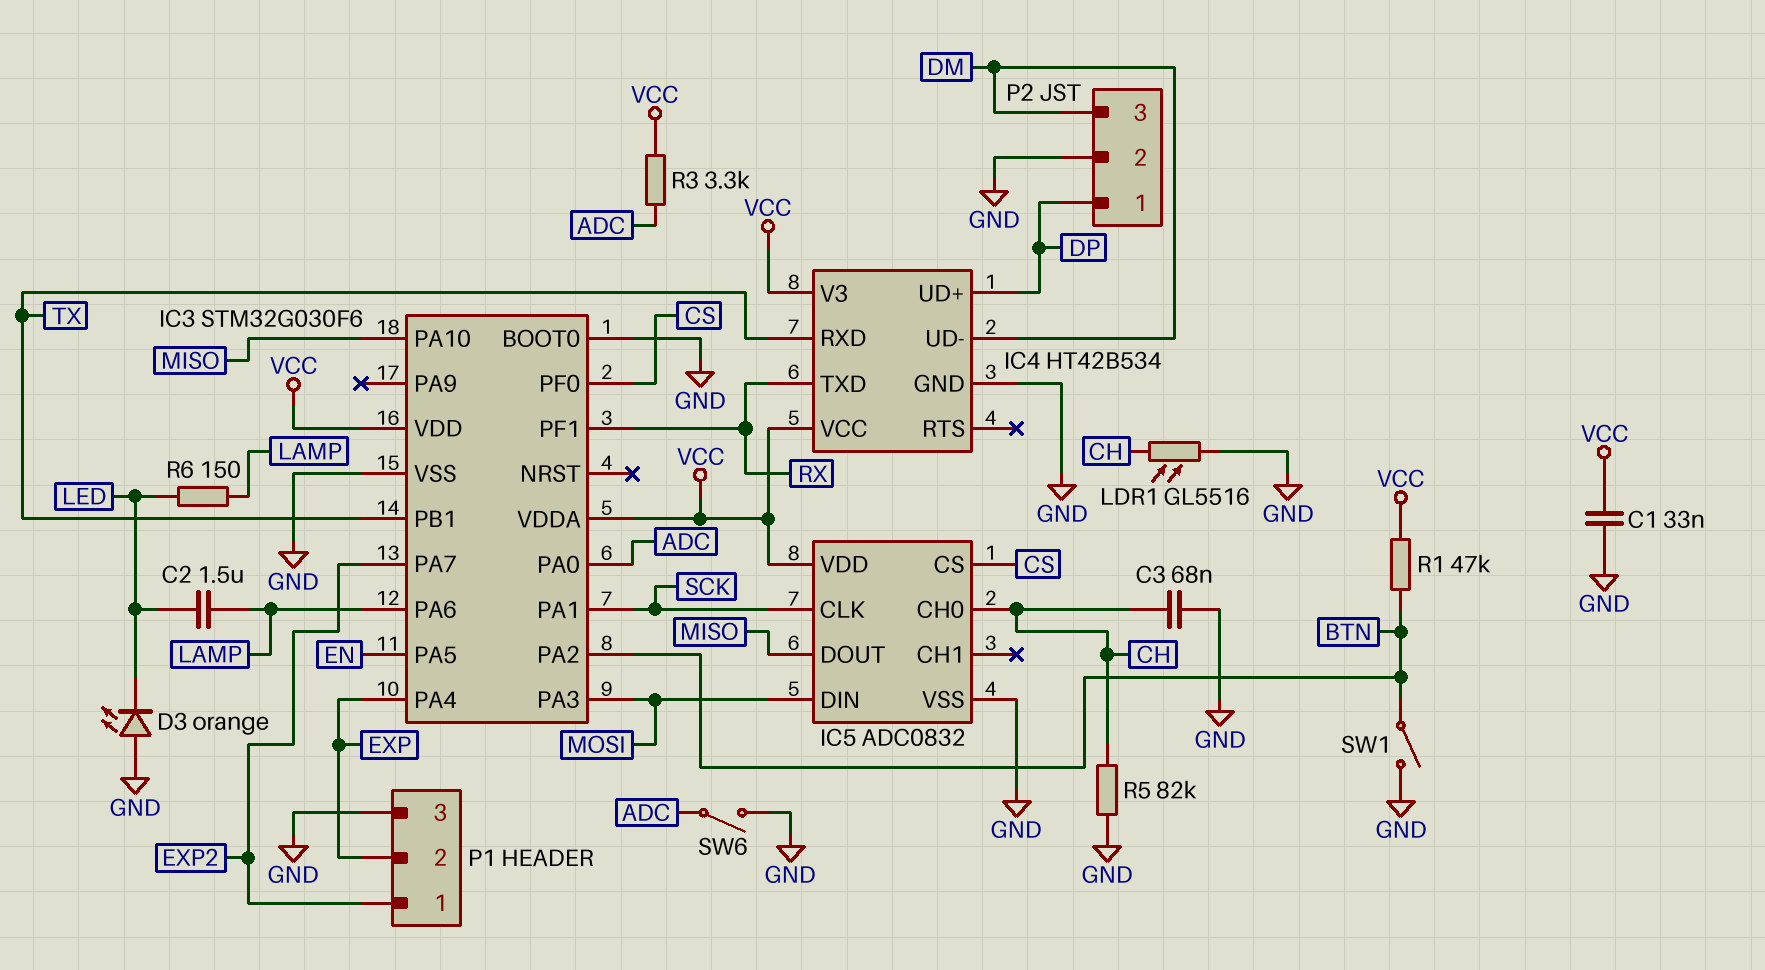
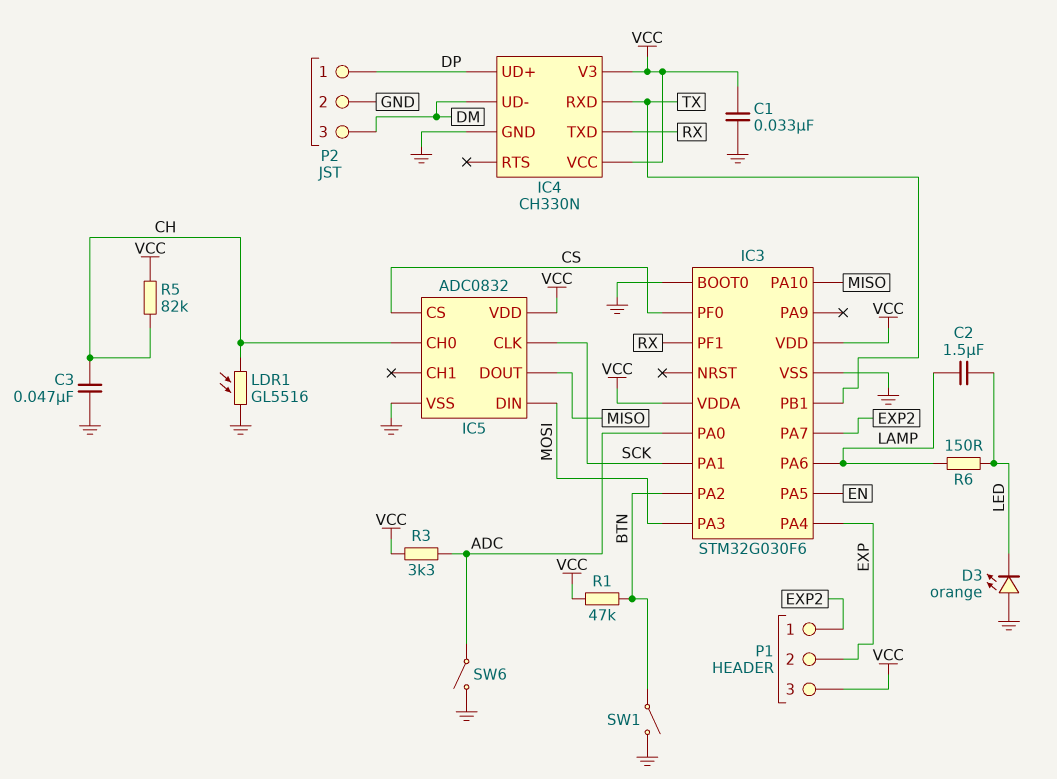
C3: 68nF (CH, GND) -> 47nF (CH, GND)
IC4: HT42B534 -> CH330N
P1 pin 3: GND -> VCC
R5: 82k (CH, GND) -> 82k (CH, VCC)

